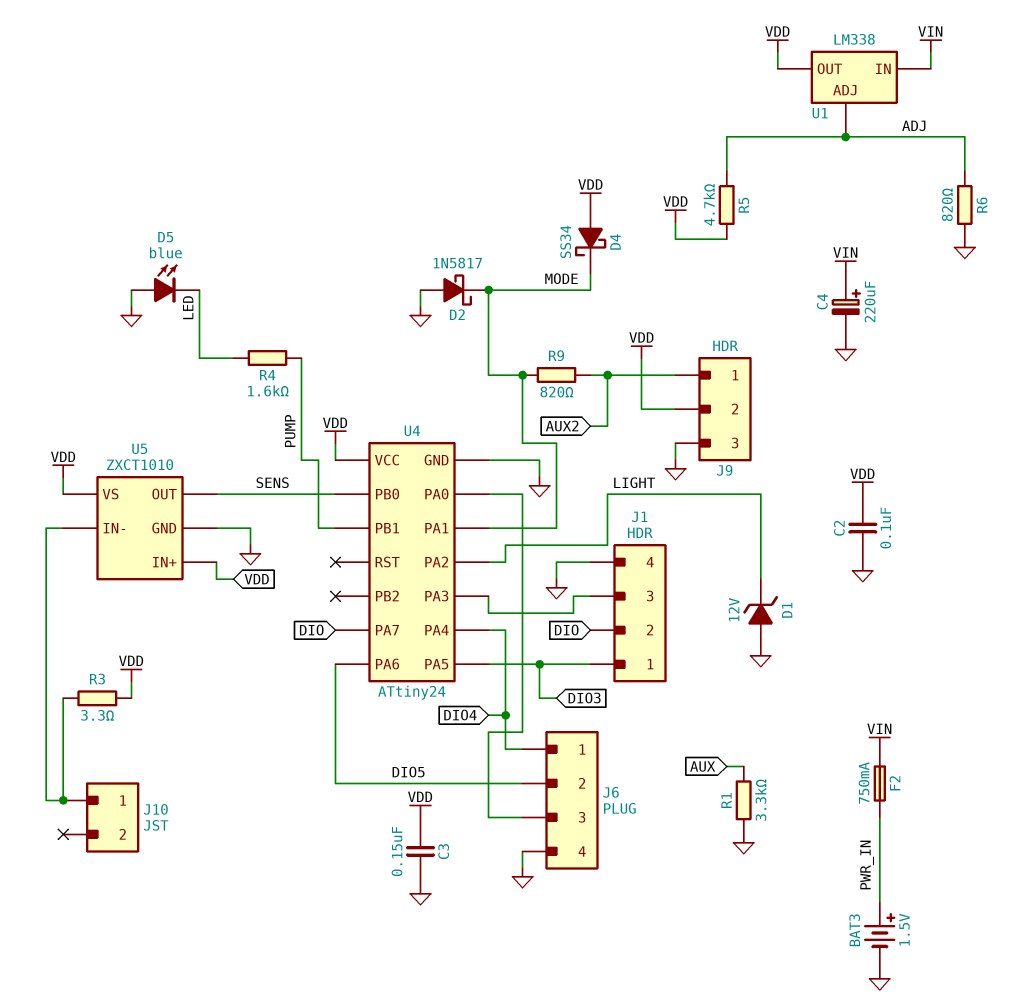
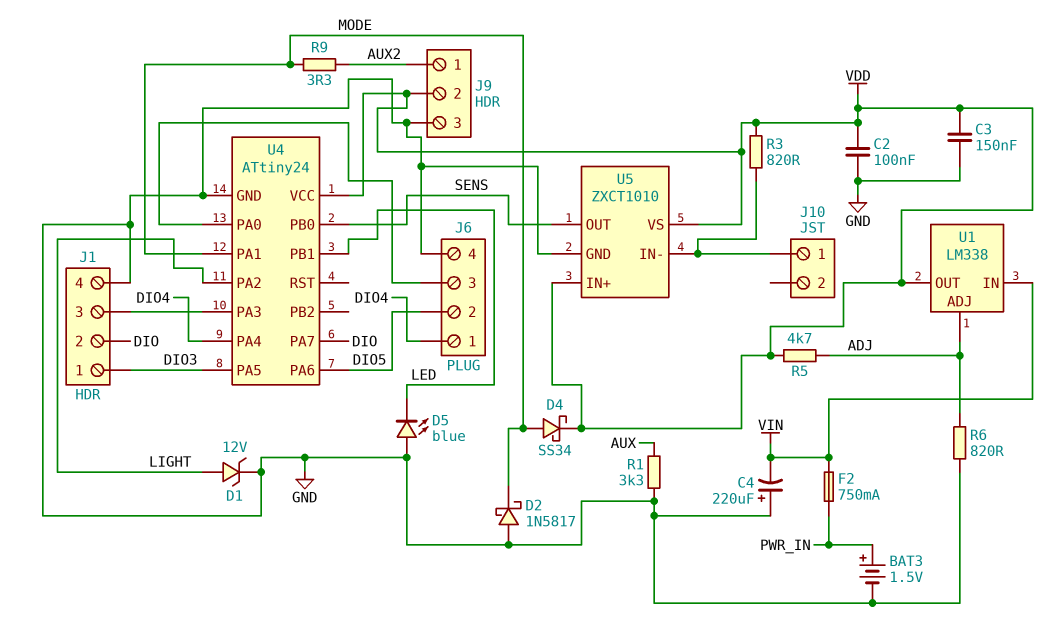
C4: 220uF (plus VIN, minus GND) -> 220uF (plus GND, minus VIN)
D1: zener 12V (A GND, K LIGHT) -> zener 12V (A LIGHT, K GND)
D4: schottky SS34 (A VDD, K MODE) -> schottky SS34 (A MODE, K VDD)
R3: 3.3 (J10/1, VDD) -> 820 (J10/1, VDD)
R4: 1.6k (LED, PUMP) -> none
R9: 820 (AUX2, MODE) -> 3.3 (AUX2, MODE)
U4 pin PB1: PUMP -> LED

